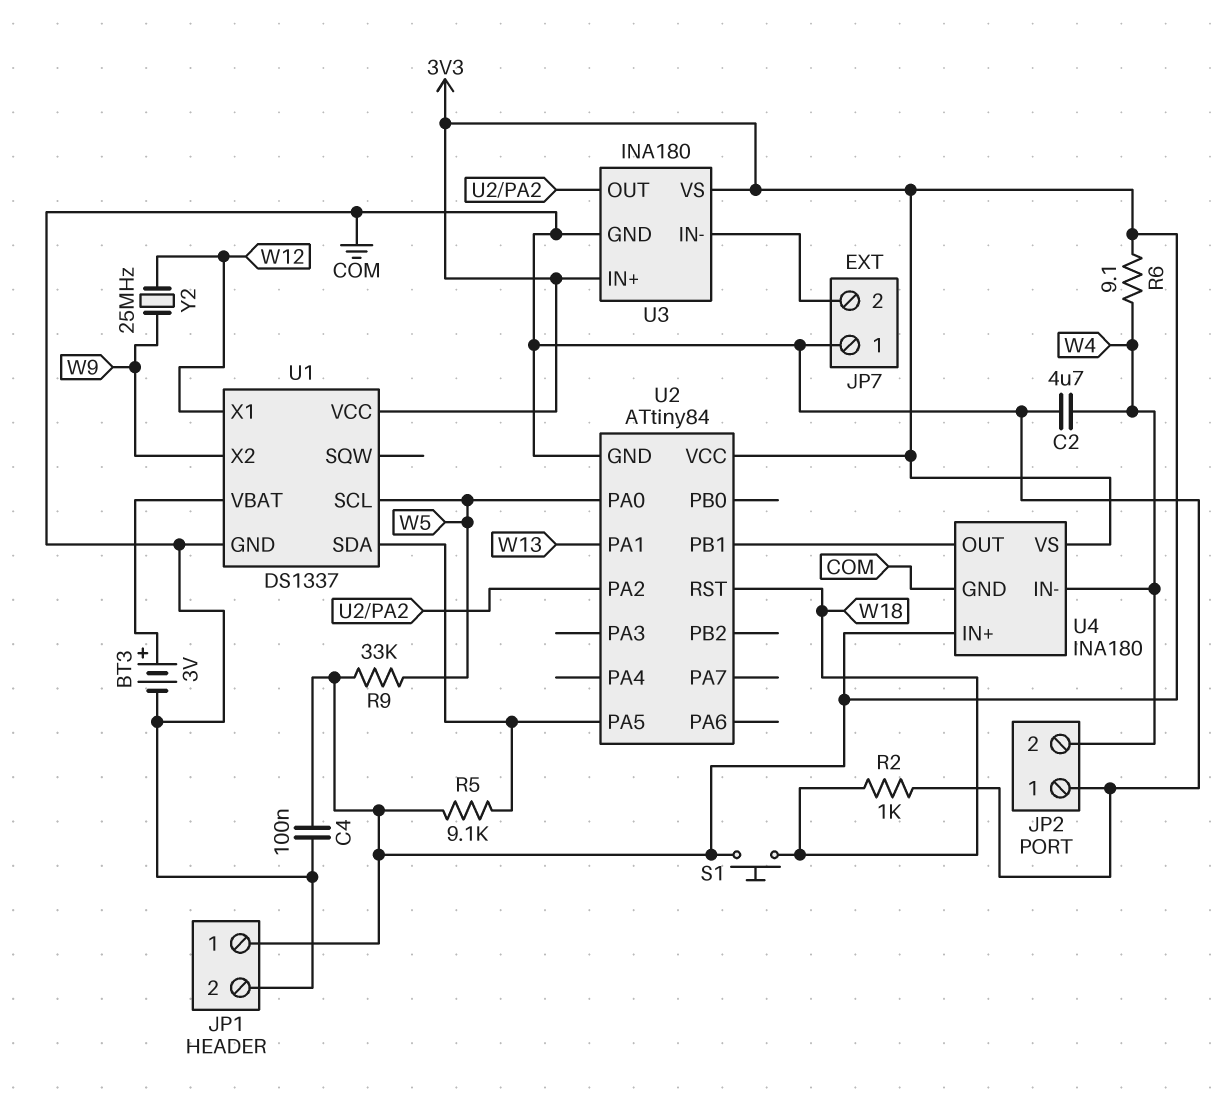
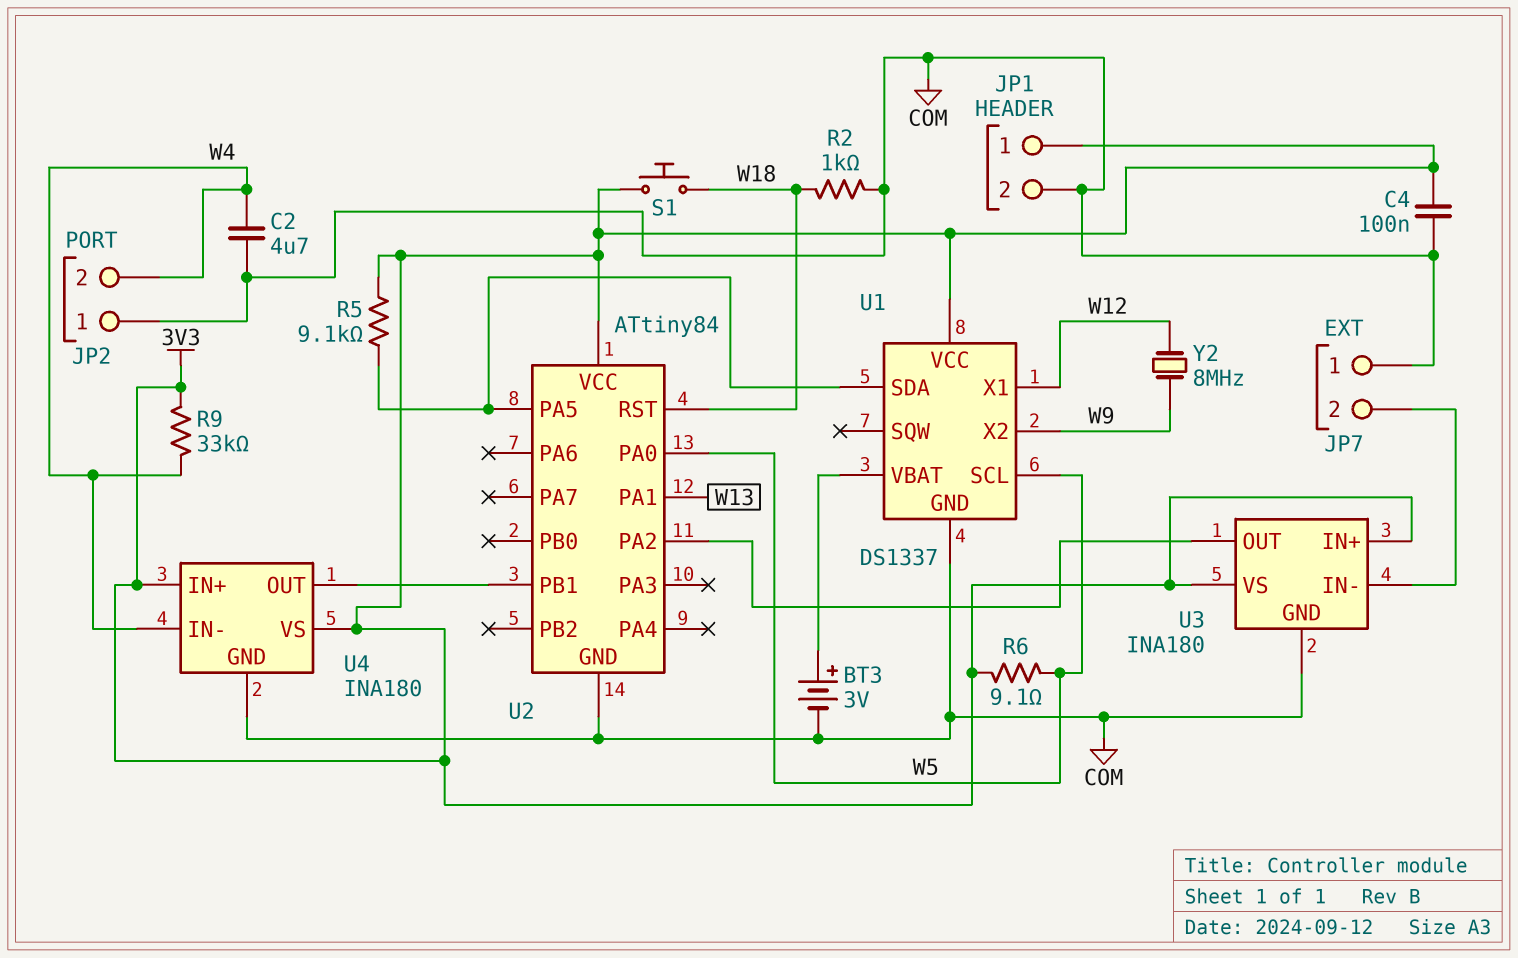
R6: 9.1 (3V3, W4) -> 9.1 (3V3, W5)
R9: 33k (3V3, W5) -> 33k (3V3, W4)
Y2: 25MHz (W9, W12) -> 8MHz (W9, W12)

